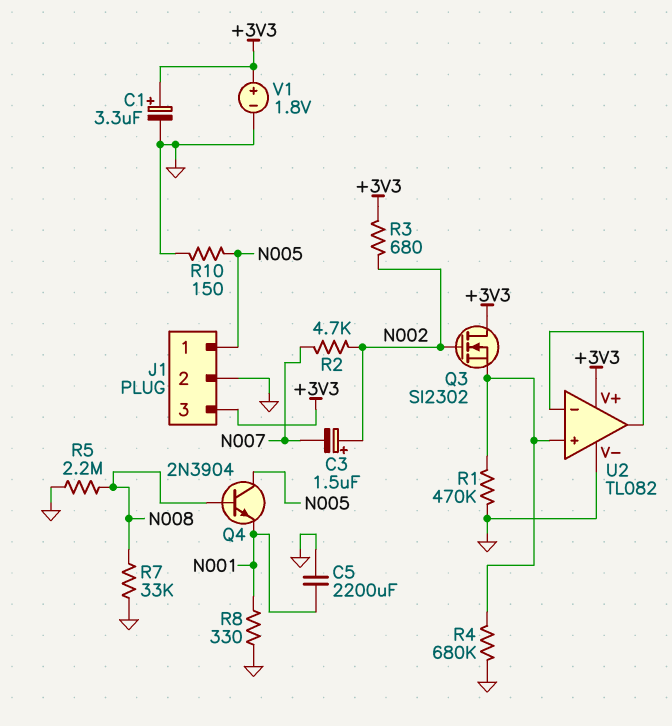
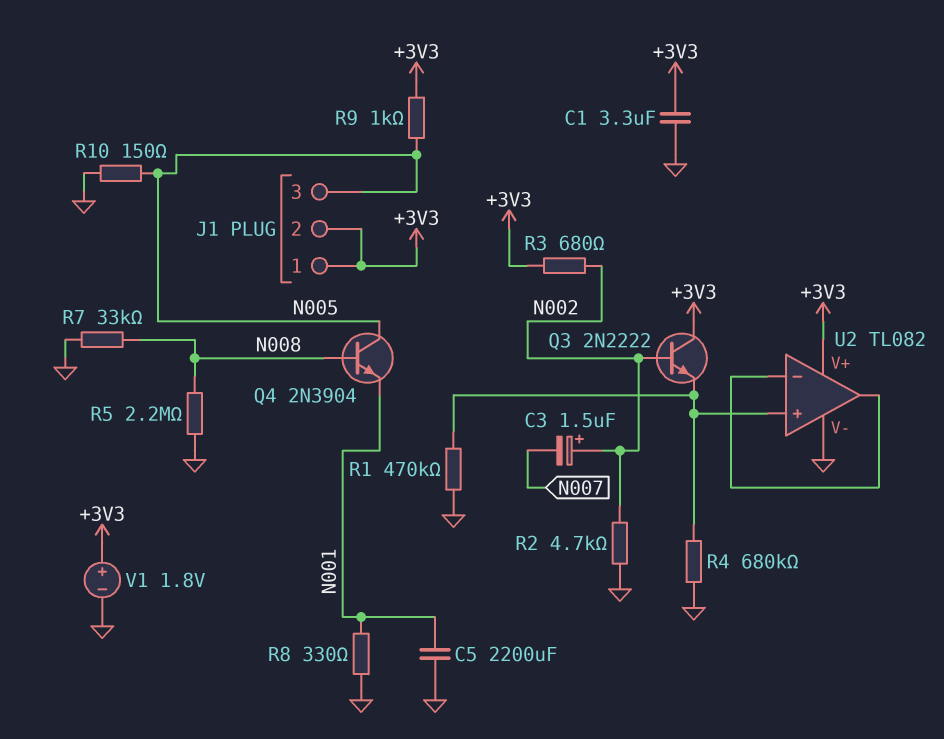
C1: 3.3uF (plus +3V3, minus GND) -> 3.3uF (+3V3, GND)
J1 pin 1: N005 -> +3V3
J1 pin 2: GND -> +3V3
J1 pin 3: +3V3 -> N005
Q3: NMOS SI2302 (G N002, D +3V3, S U2/in+) -> NPN 2N2222 (B N002, C +3V3, E U2/in+)
R2: 4.7k (N002, N007) -> 4.7k (GND, N002)
R9: none -> 1k (+3V3, N005)

